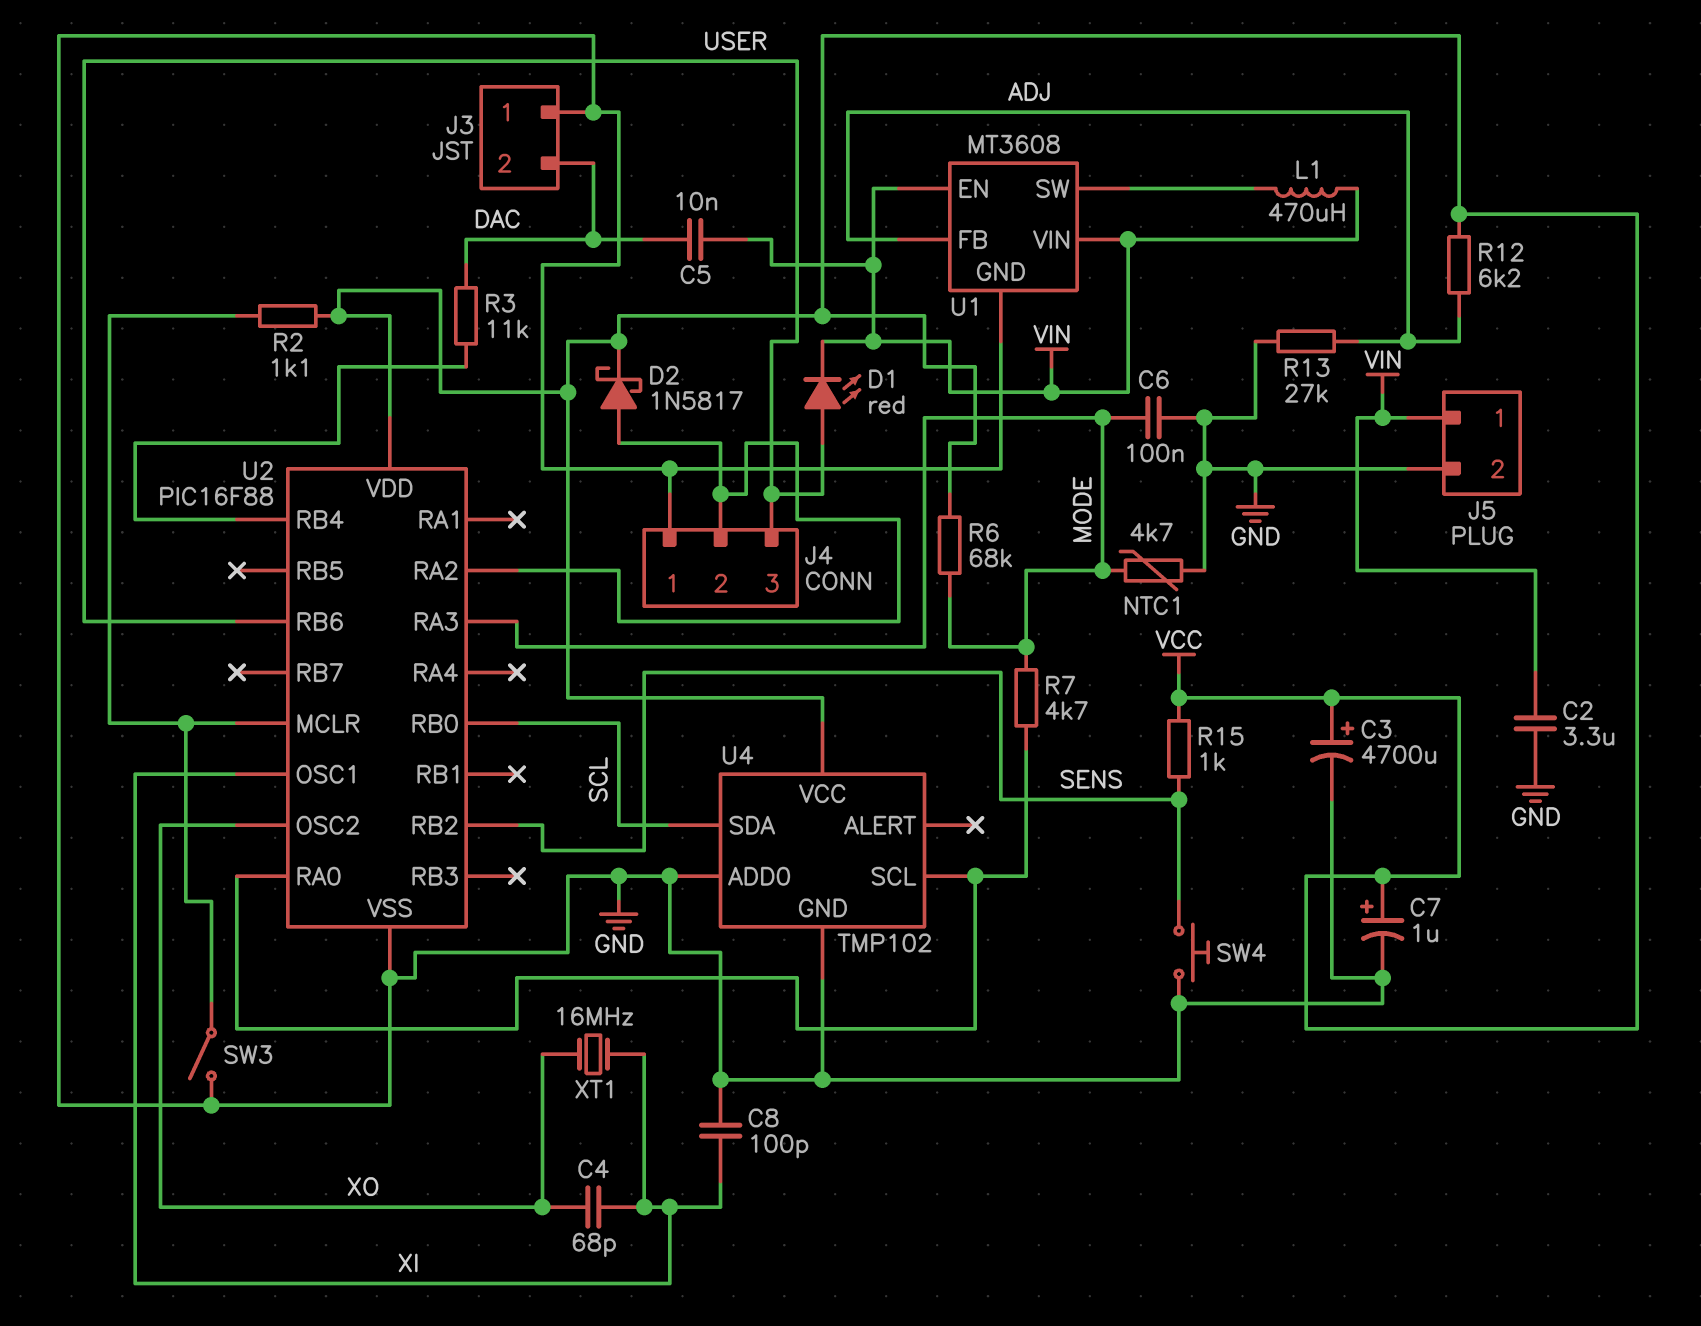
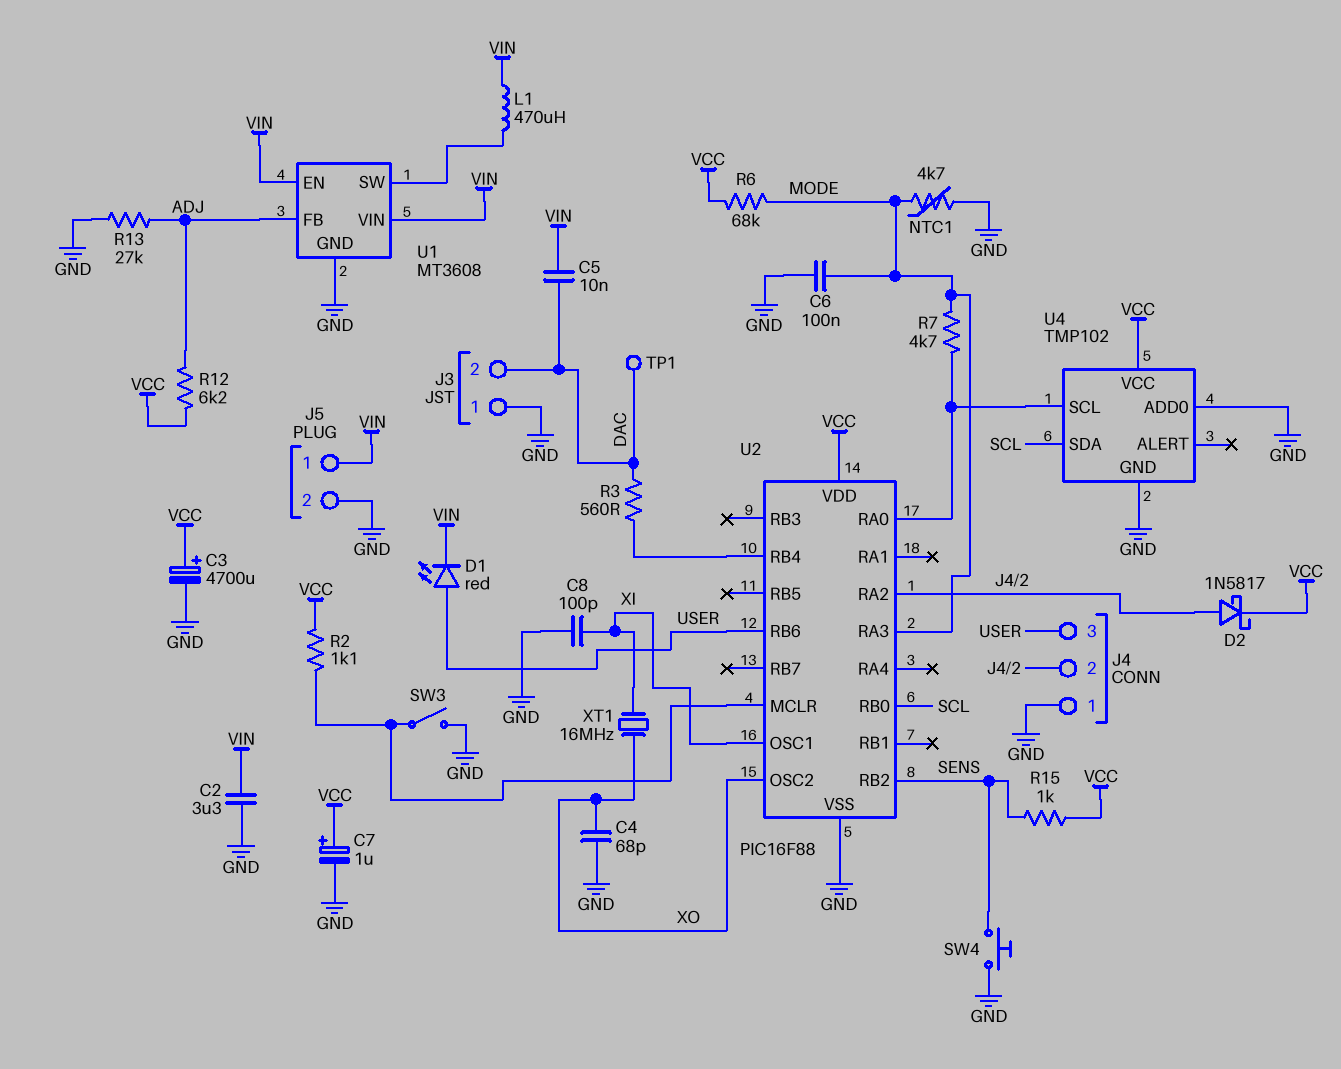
C4: 68pF (XI, XO) -> 68pF (GND, XO)
R3: 11k (DAC, U2/RB4) -> 560 (DAC, U2/RB4)
TP1: none -> test point (DAC)

